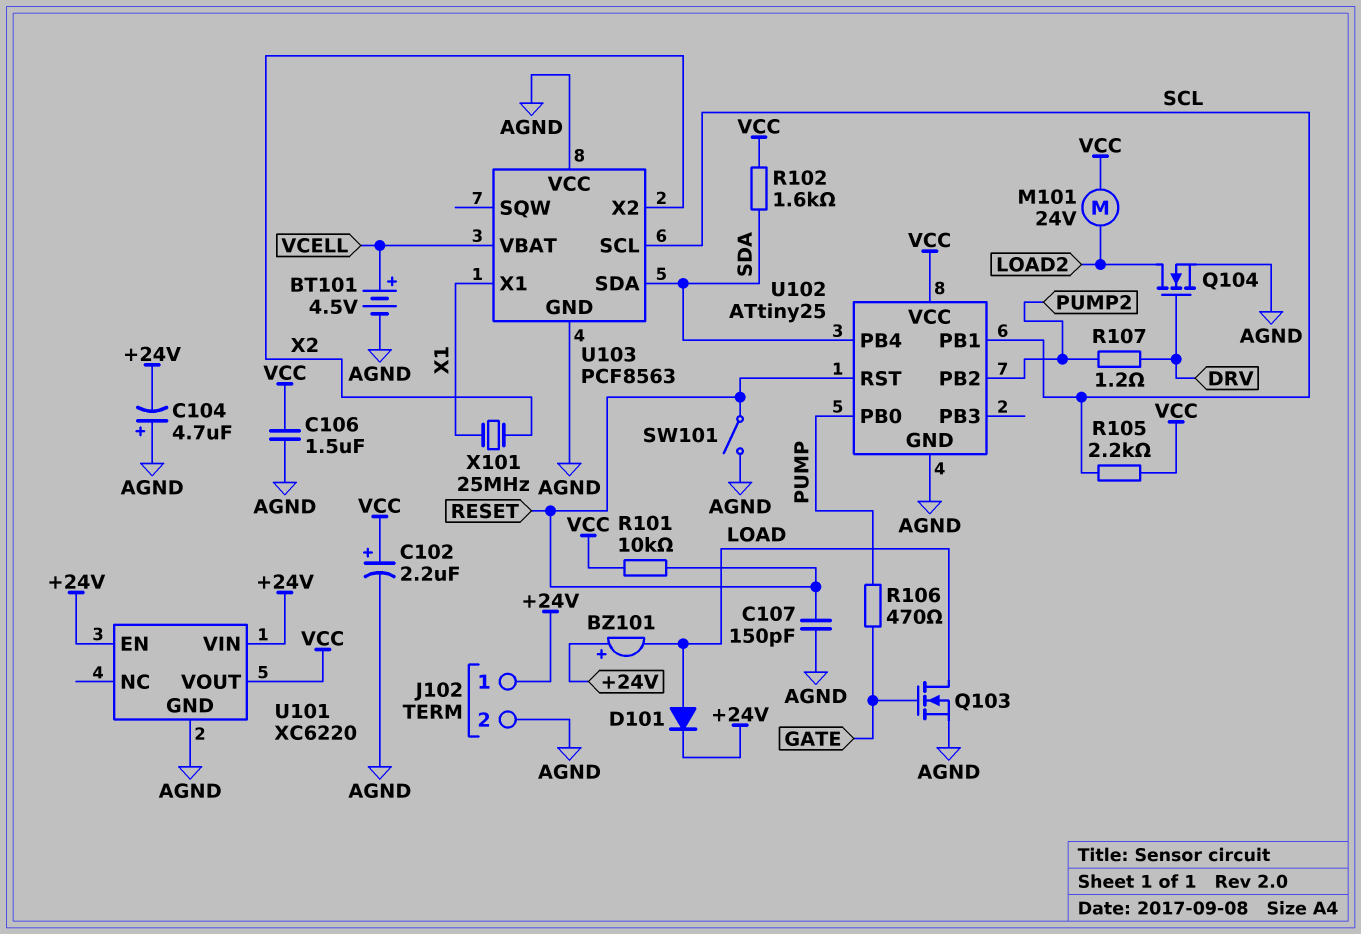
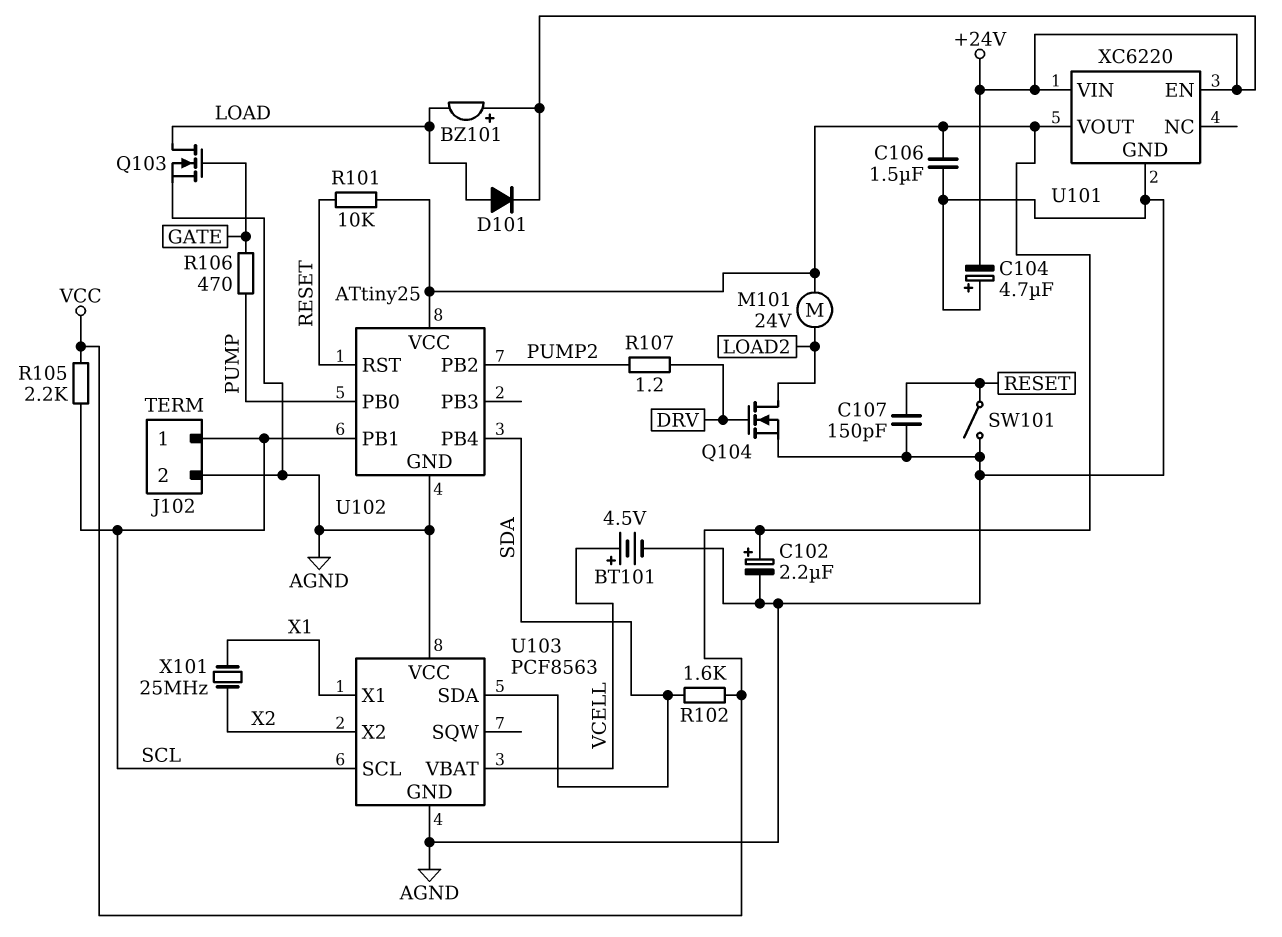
J102 pin 1: +24V -> SCL

